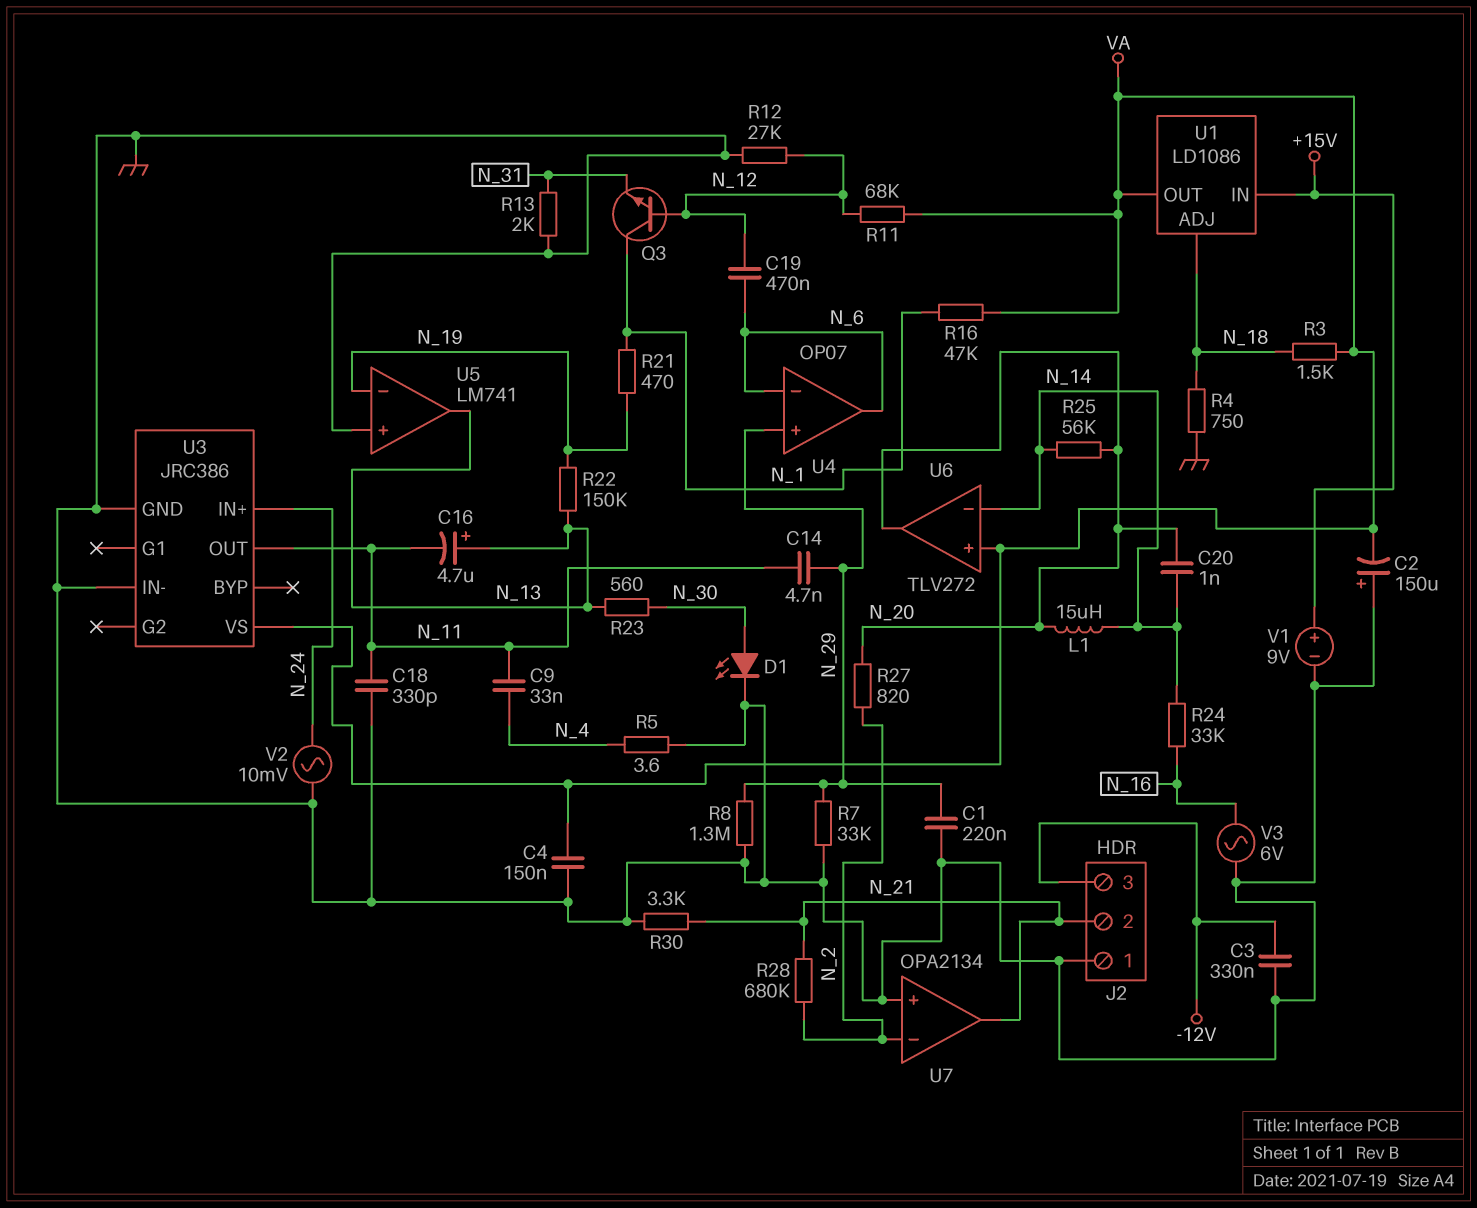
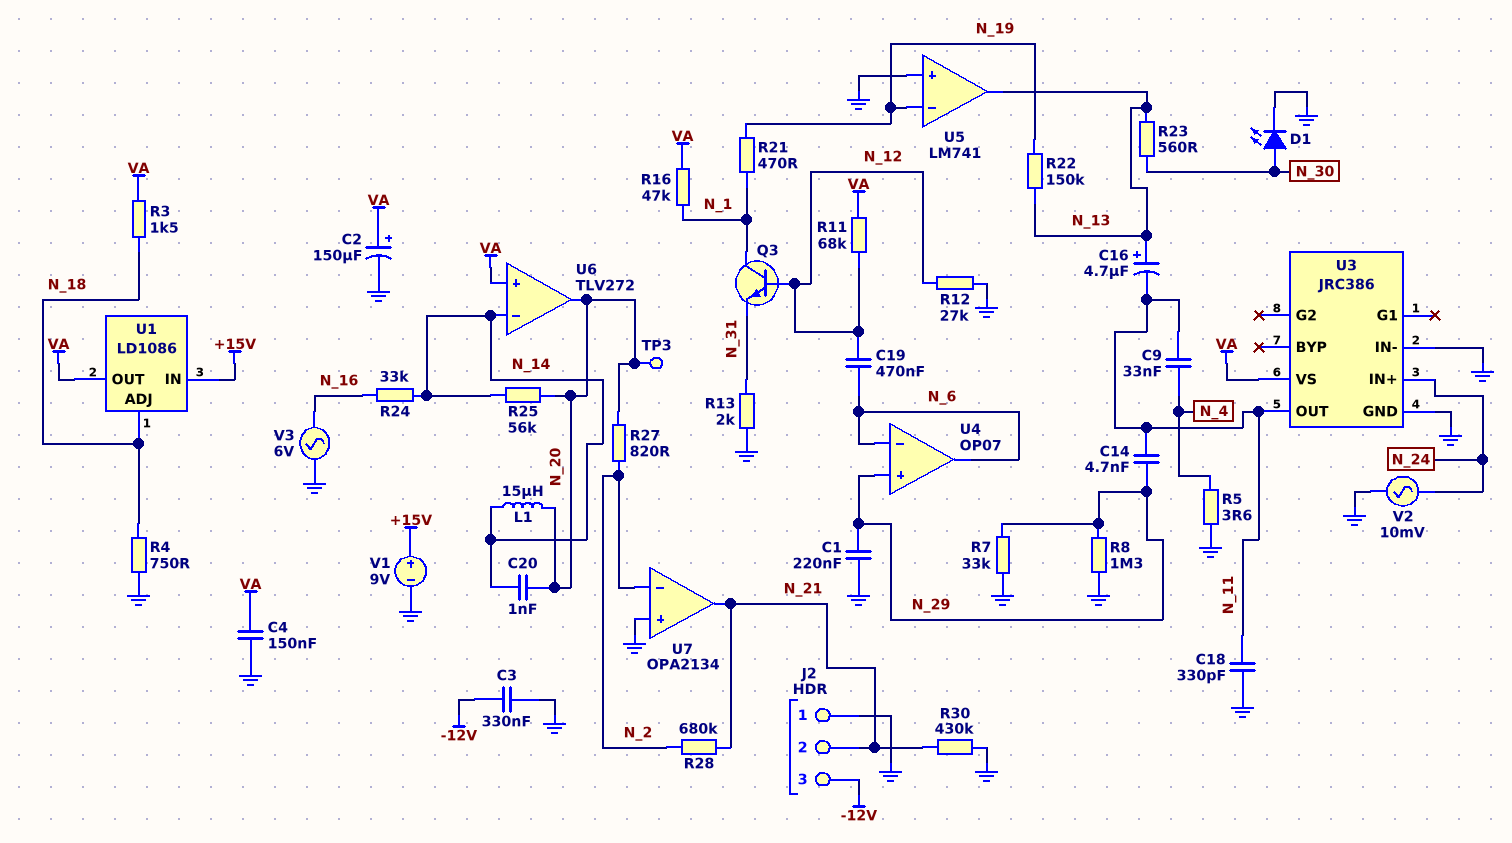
C2: 150uF (plus GND, minus VA) -> 150uF (plus VA, minus GND)
R30: 3.3k (GND, N_21) -> 430k (GND, N_21)
TP3: none -> test point (N_20)

